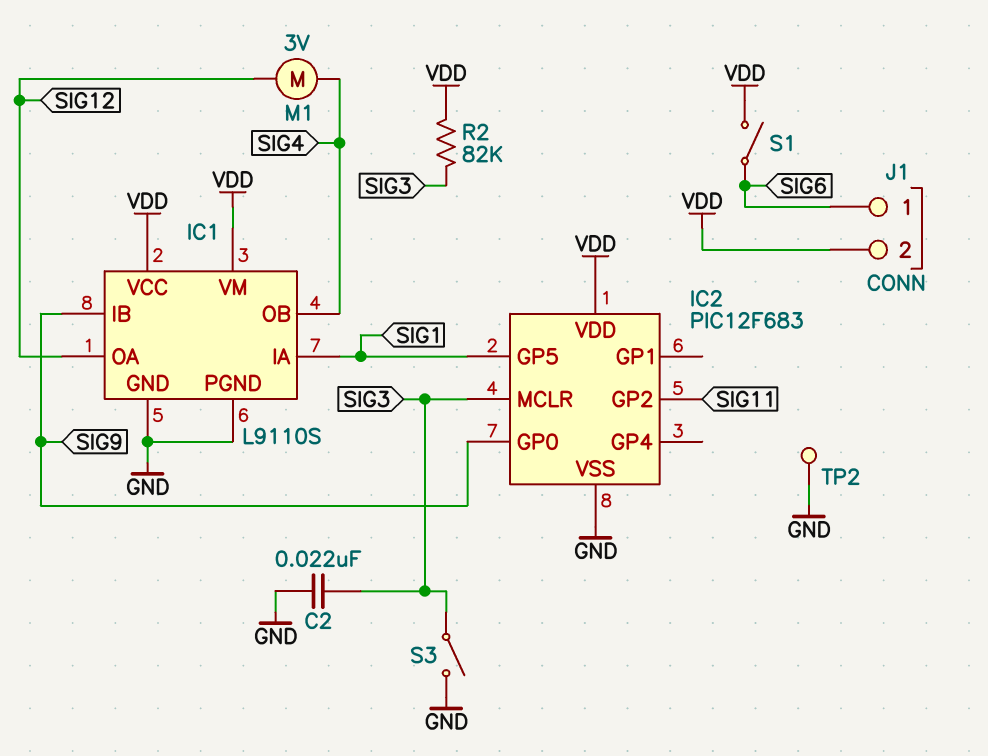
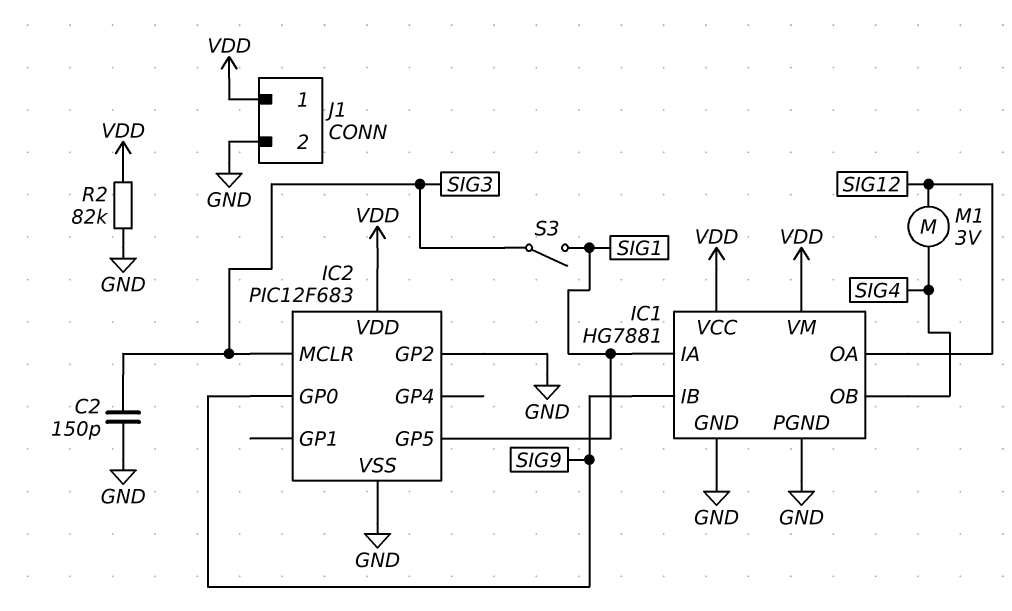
C2: 22nF (GND, SIG3) -> 150pF (GND, SIG3)
IC1: L9110S -> HG7881
IC2 pin GP2: SIG11 -> GND
J1 pin 1: SIG6 -> VDD
J1 pin 2: VDD -> GND
R2: 82k (SIG3, VDD) -> 82k (GND, VDD)
S1: switch (SIG6, VDD) -> none
S3: switch (GND, SIG3) -> switch (SIG1, SIG3)
TP2: test point (GND) -> none

